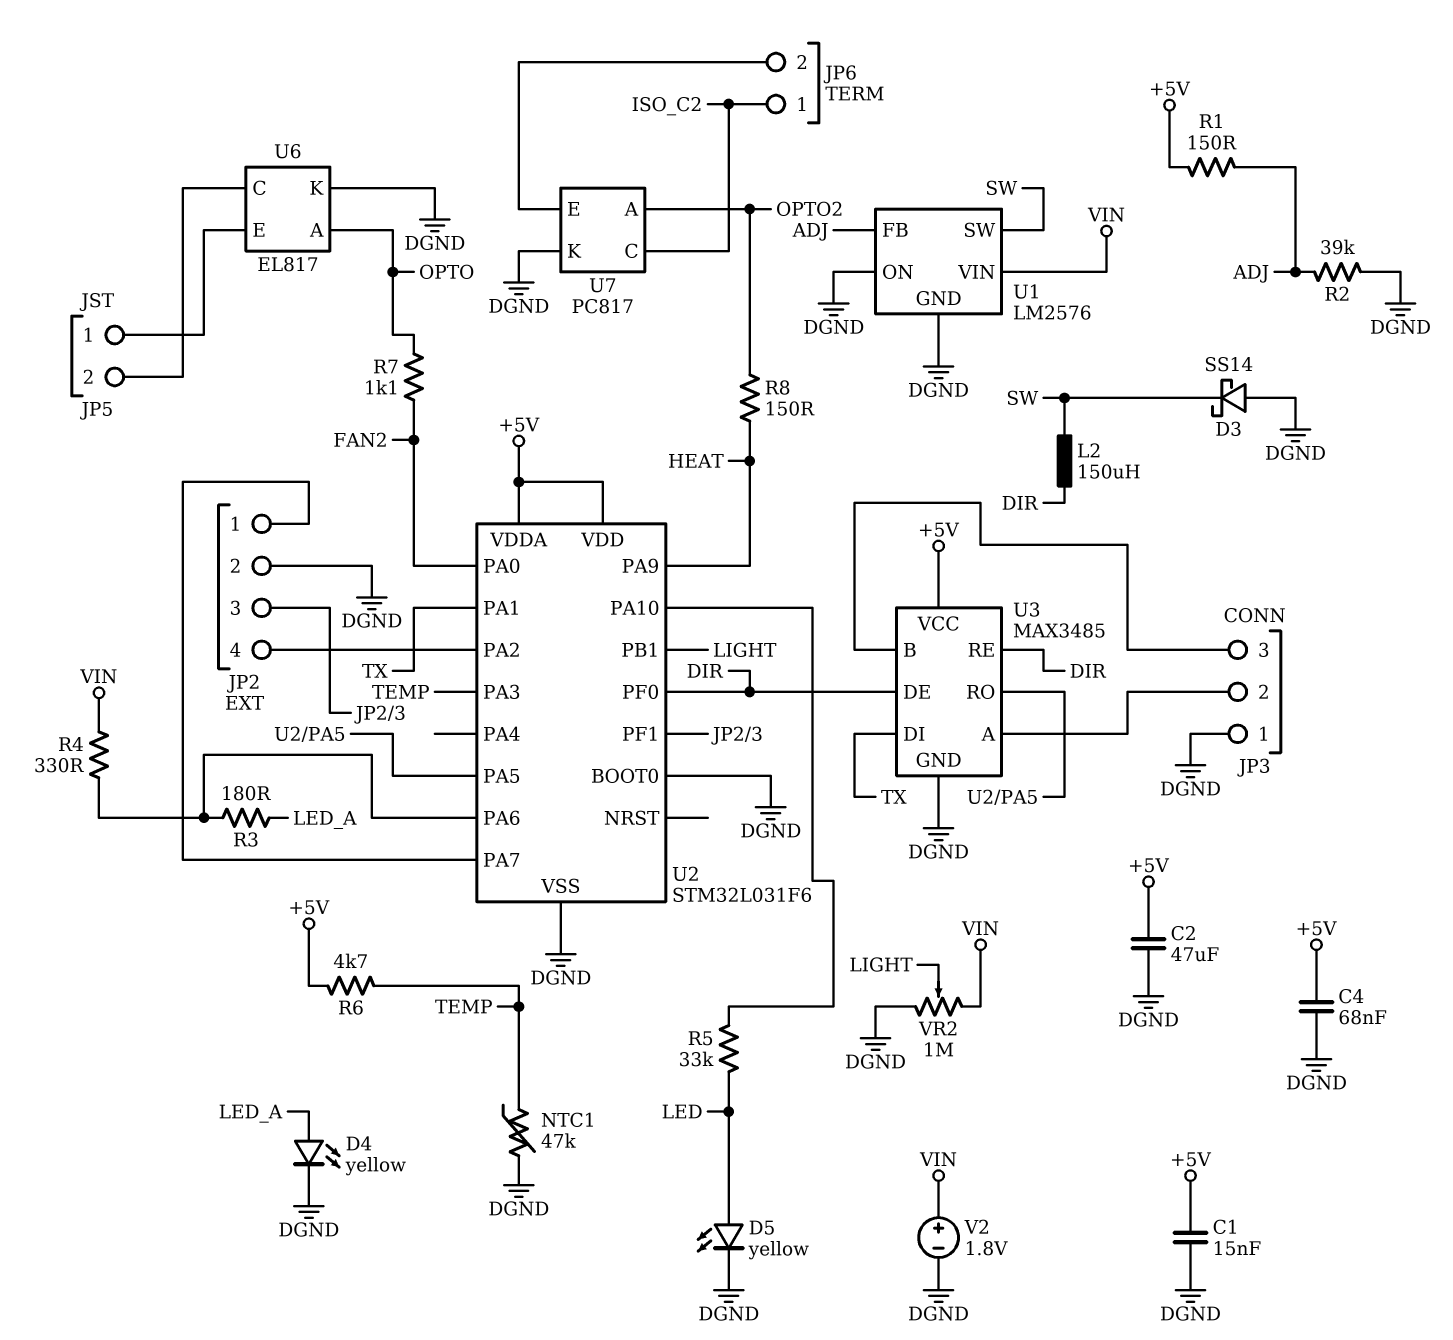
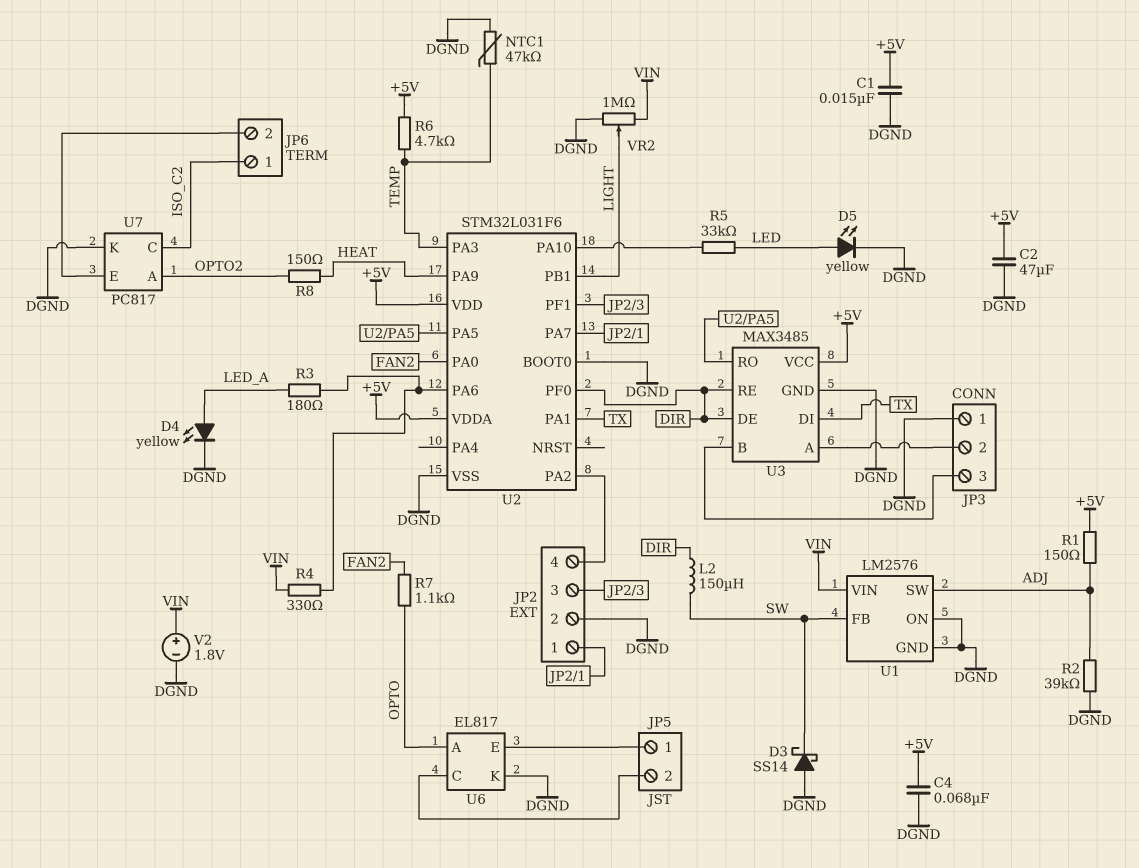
U1 pin FB: ADJ -> SW
U1 pin SW: SW -> ADJ

